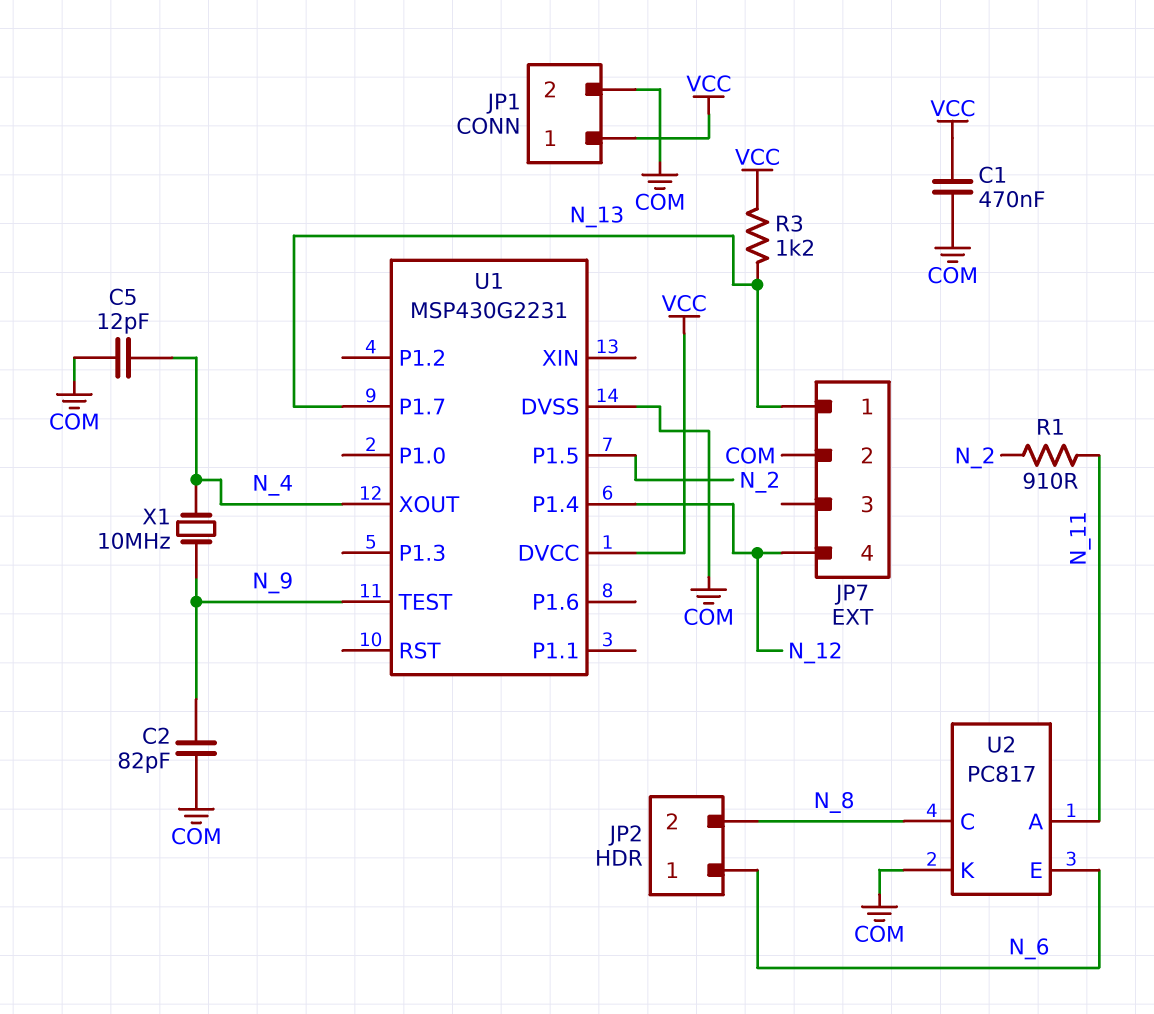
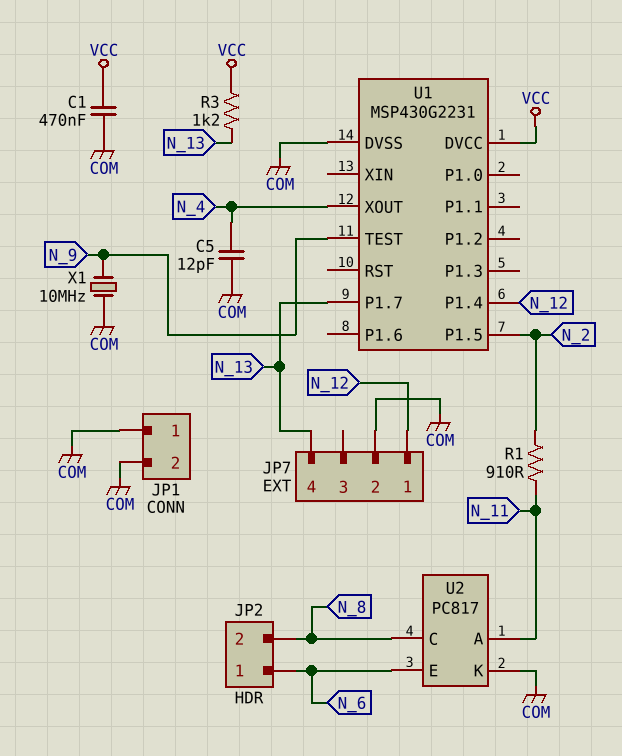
C2: 82pF (COM, N_9) -> none
JP1 pin 1: VCC -> COM
JP7 pin 1: N_13 -> N_12
JP7 pin 4: N_12 -> N_13
X1: 10MHz (N_4, N_9) -> 10MHz (COM, N_9)

